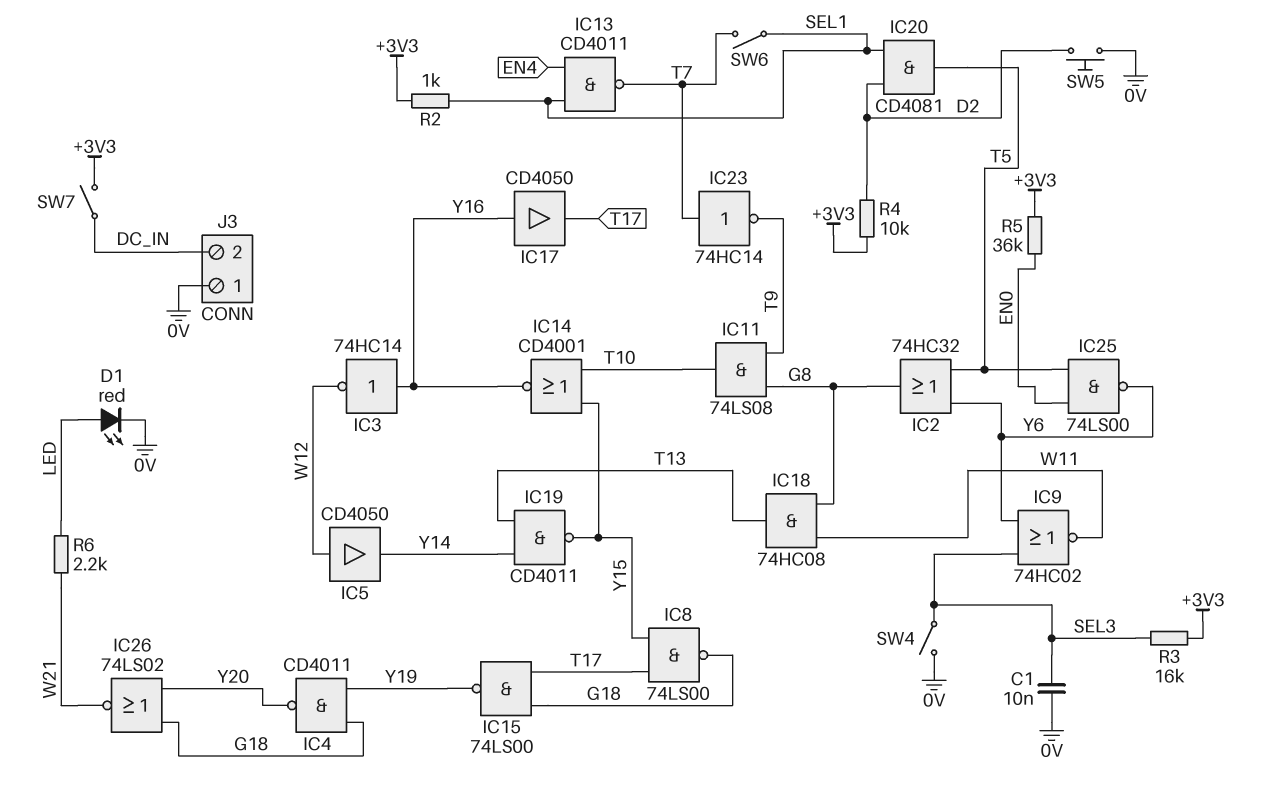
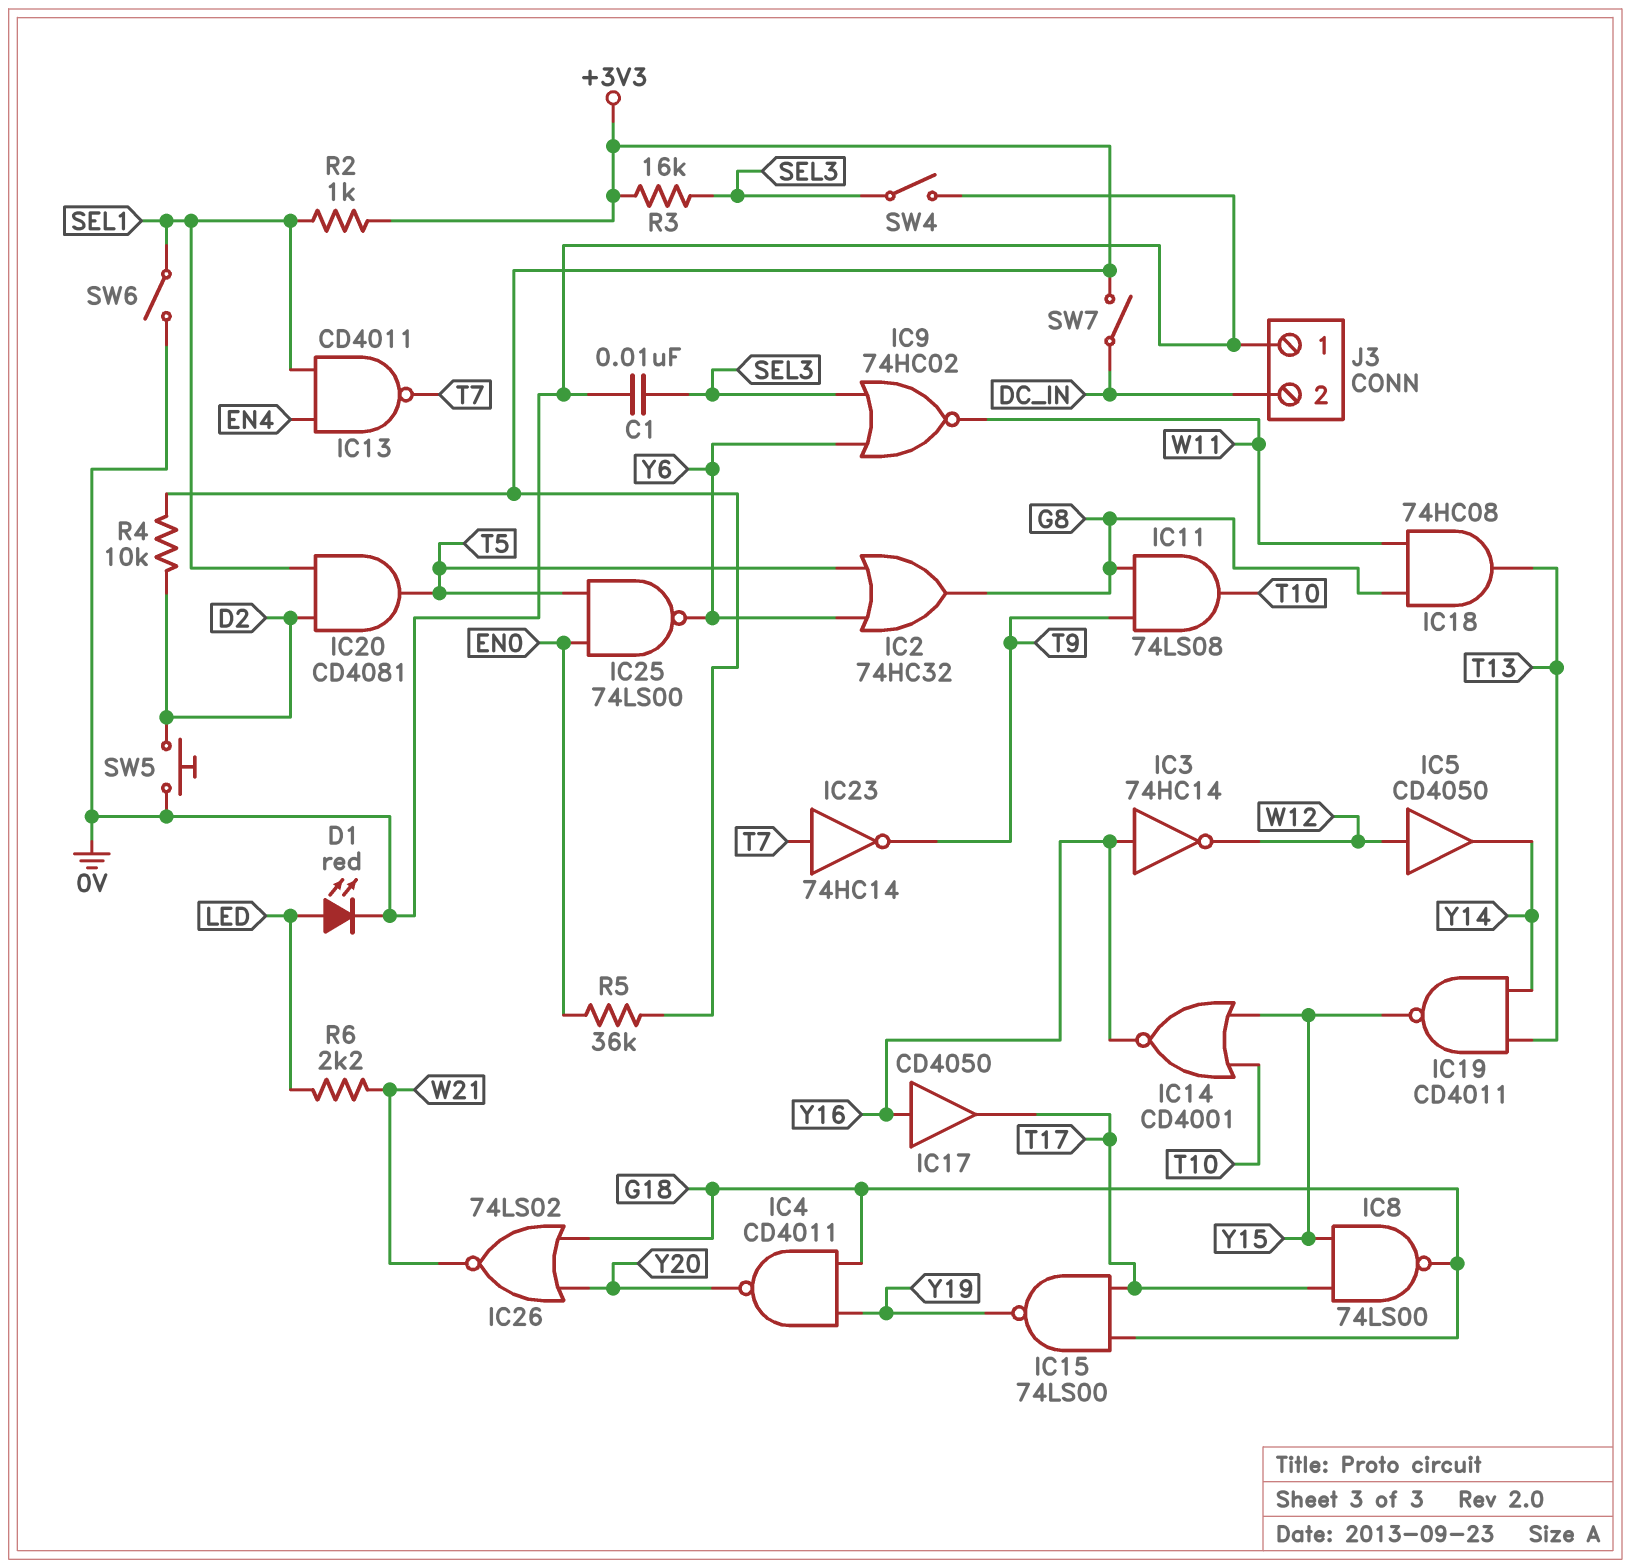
SW6: switch (SEL1, T7) -> switch (0V, SEL1)

